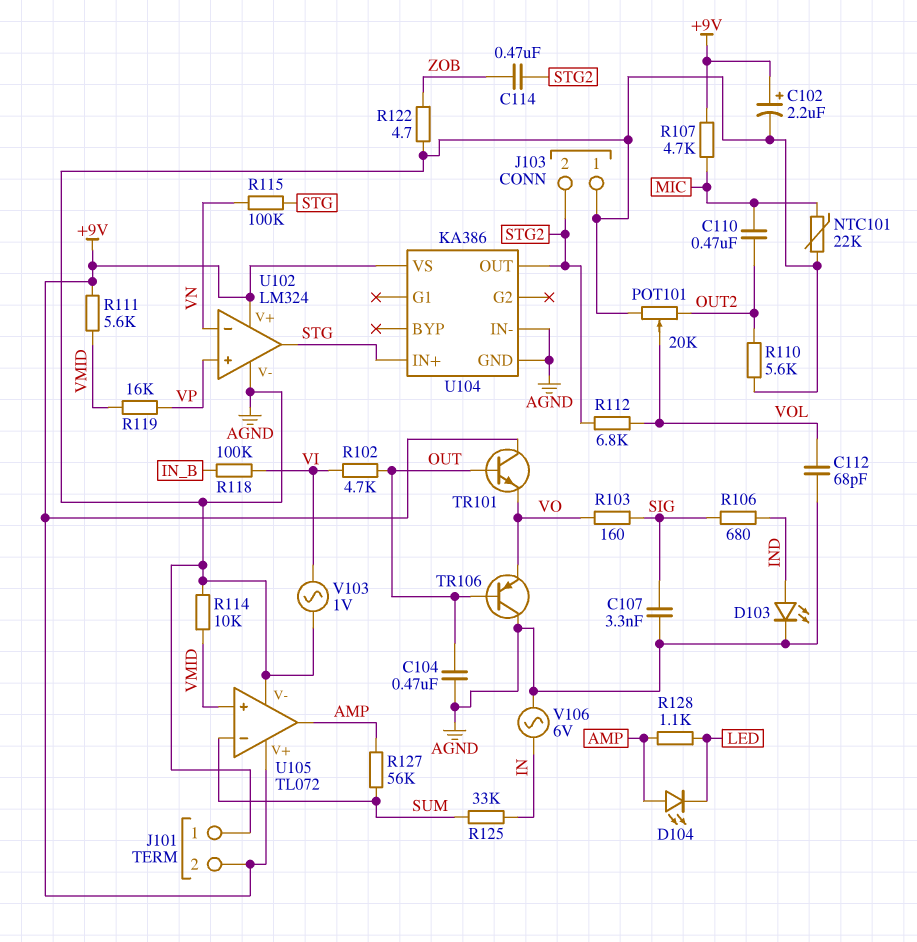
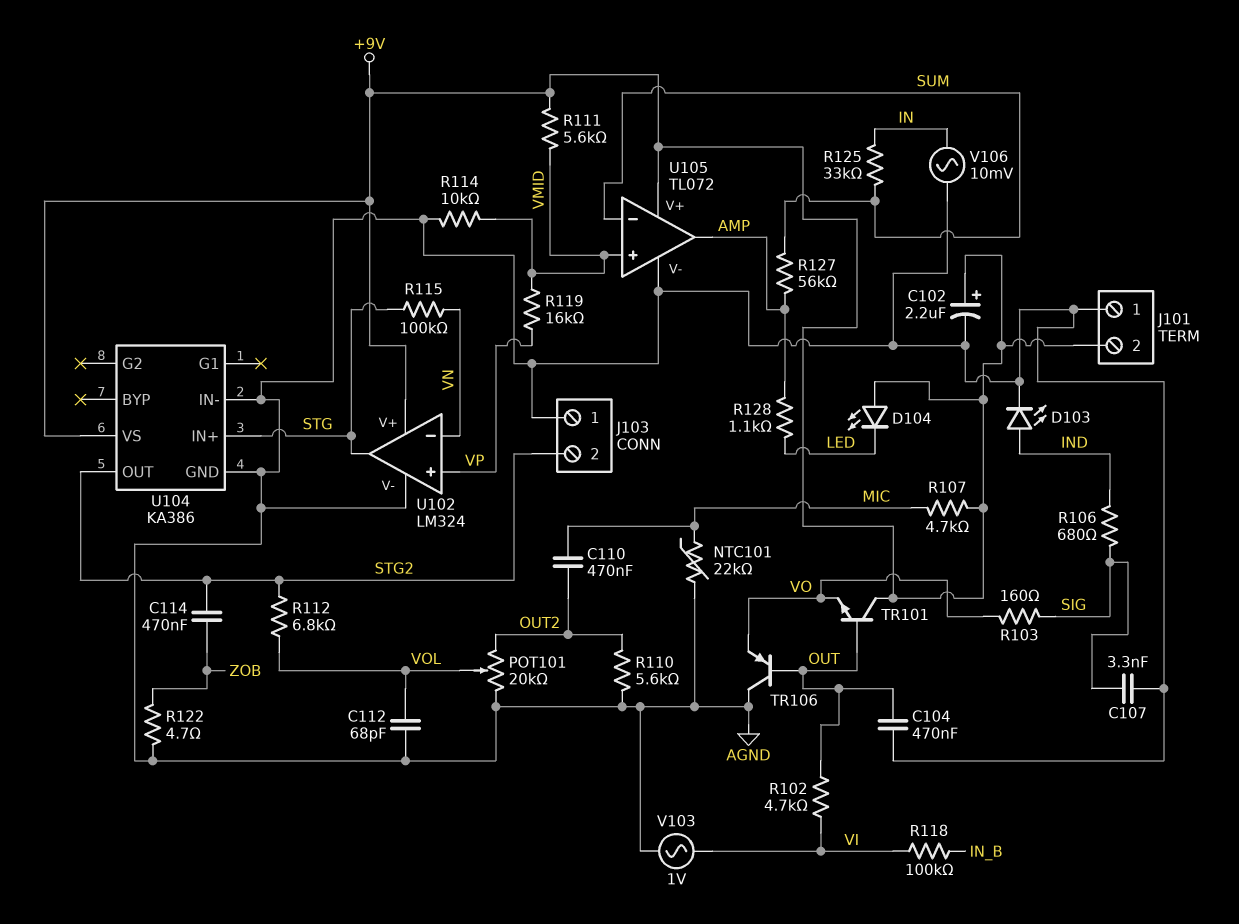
D104: LED (A AMP, K LED) -> LED (A +9V, K LED)
V106: AC 6V (AGND, IN) -> AC 10mV (AGND, IN)

